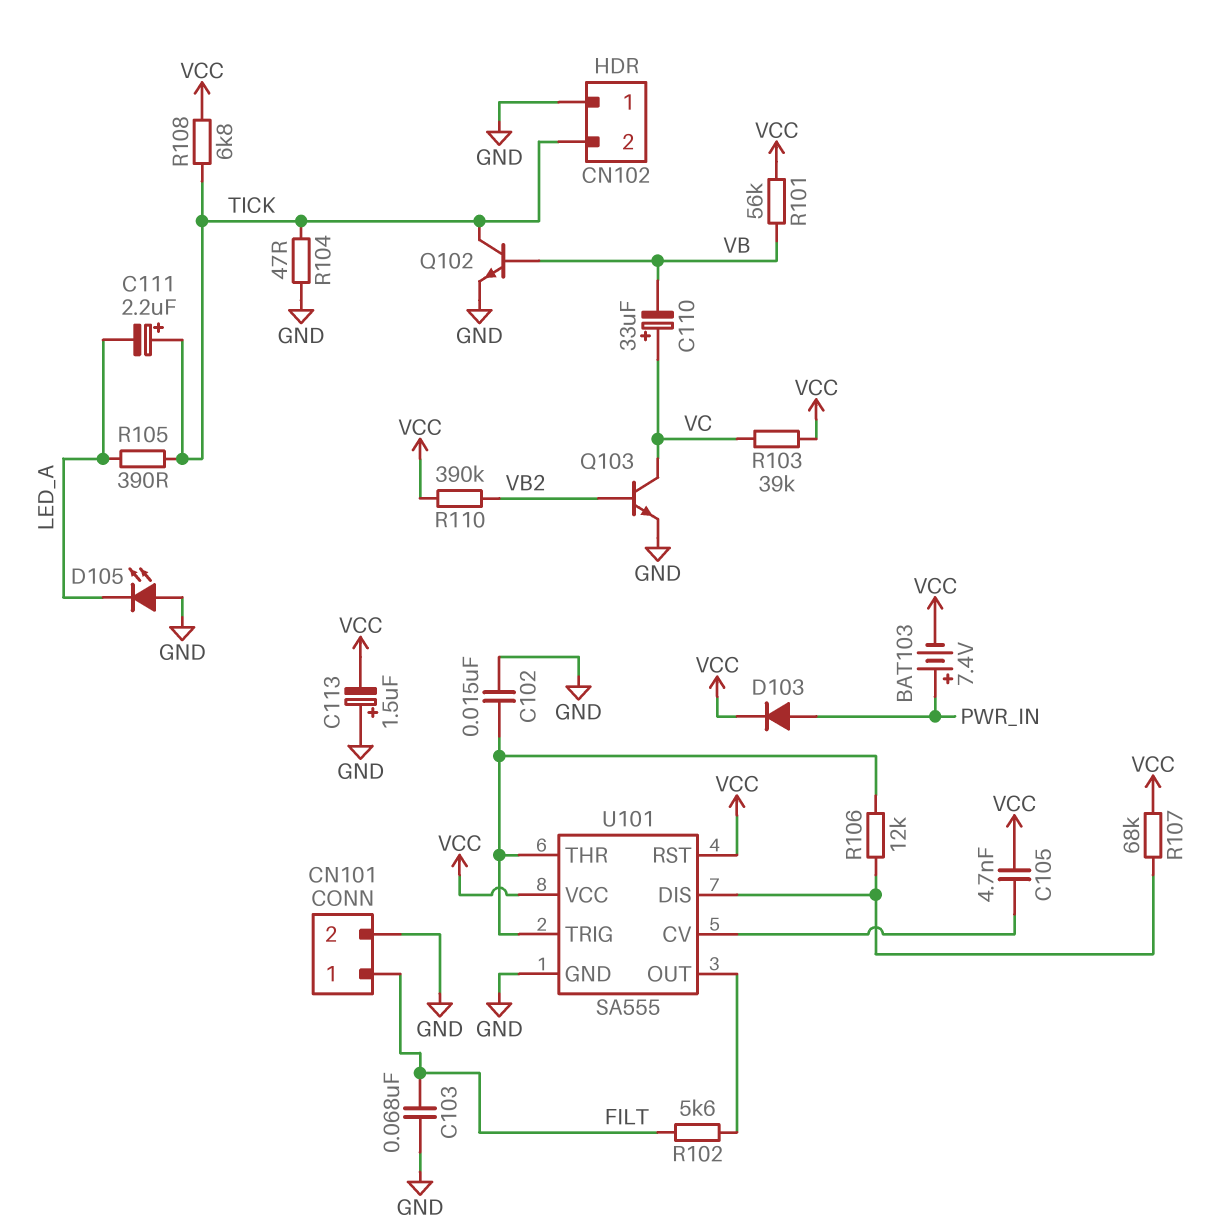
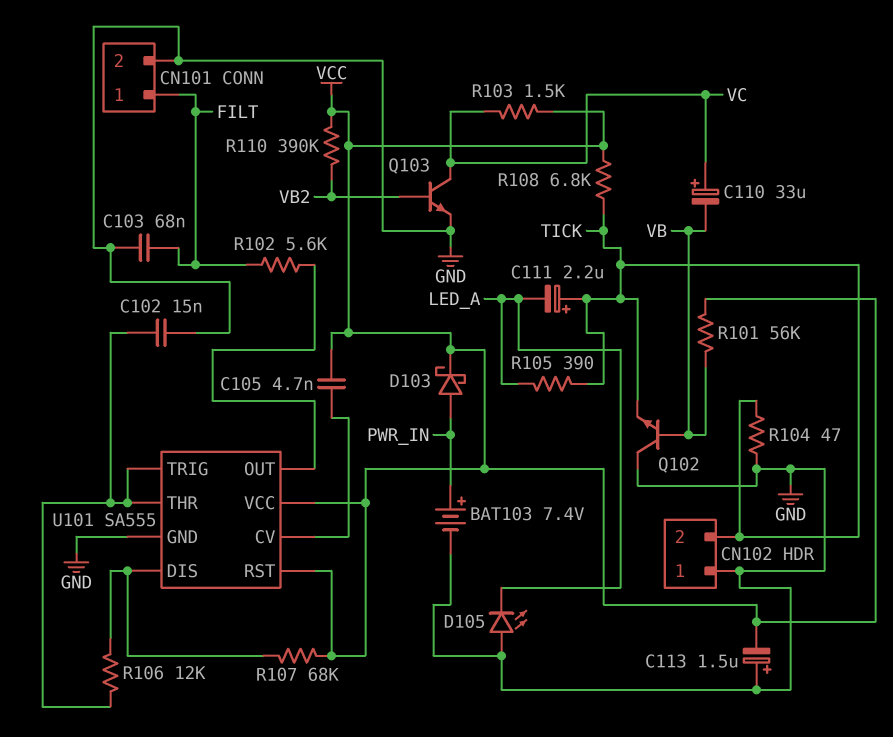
BAT103: 7.4V (plus PWR_IN, minus VCC) -> 7.4V (plus PWR_IN, minus GND)
D103: diode (A PWR_IN, K VCC) -> schottky (A PWR_IN, K VCC)
Q102: NPN (B VB, C TICK, E GND) -> NPN (B VB, C GND, E TICK)
R103: 39k (VC, VCC) -> 1.5k (VC, VCC)

